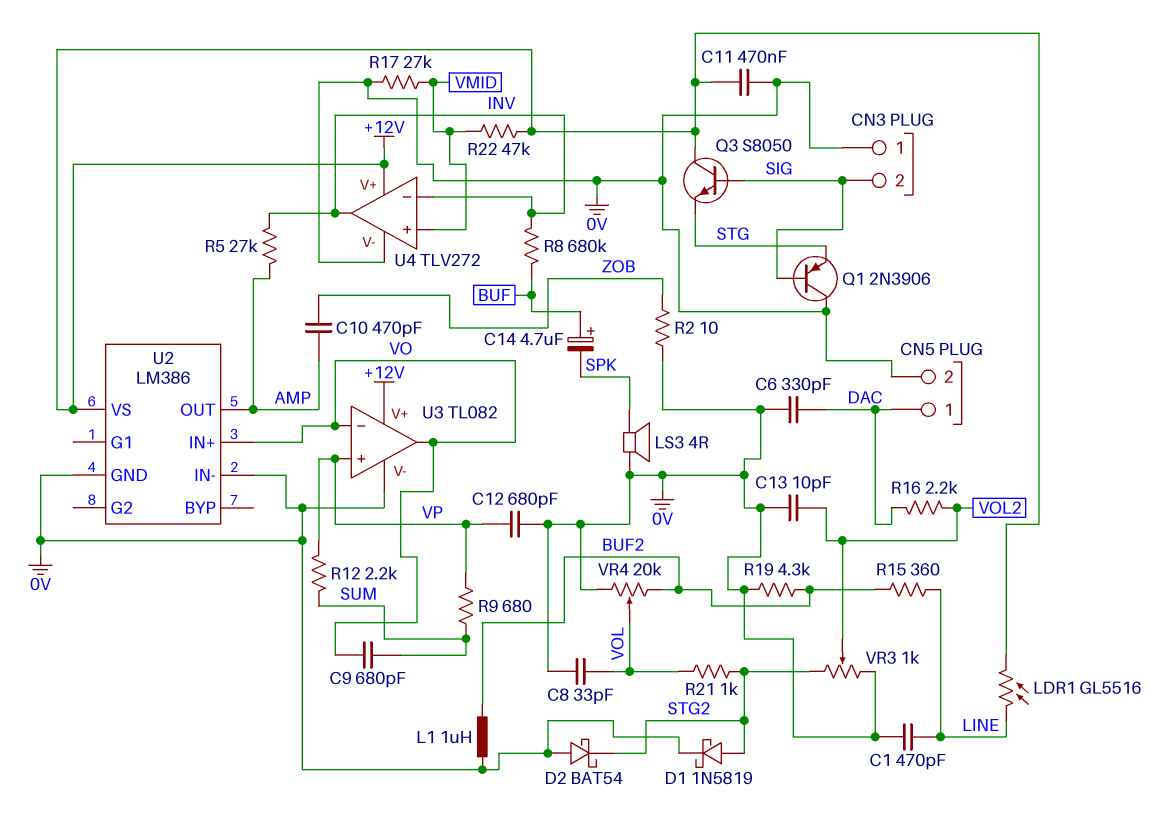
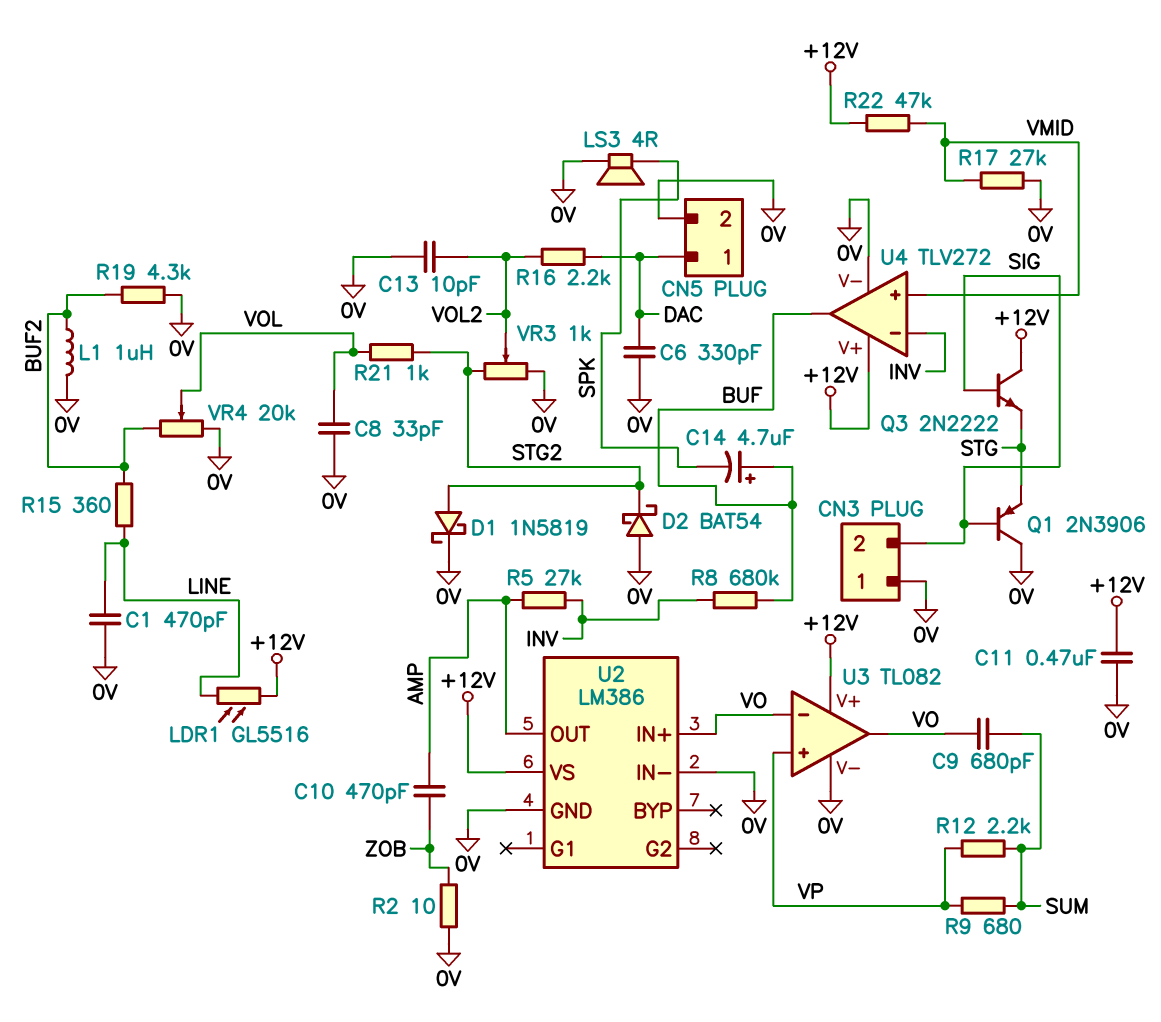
C12: 680pF (0V, VP) -> none
Q3: NPN S8050 (B SIG, C +12V, E STG) -> NPN 2N2222 (B SIG, C +12V, E STG)
U4 pin out: INV -> BUF

